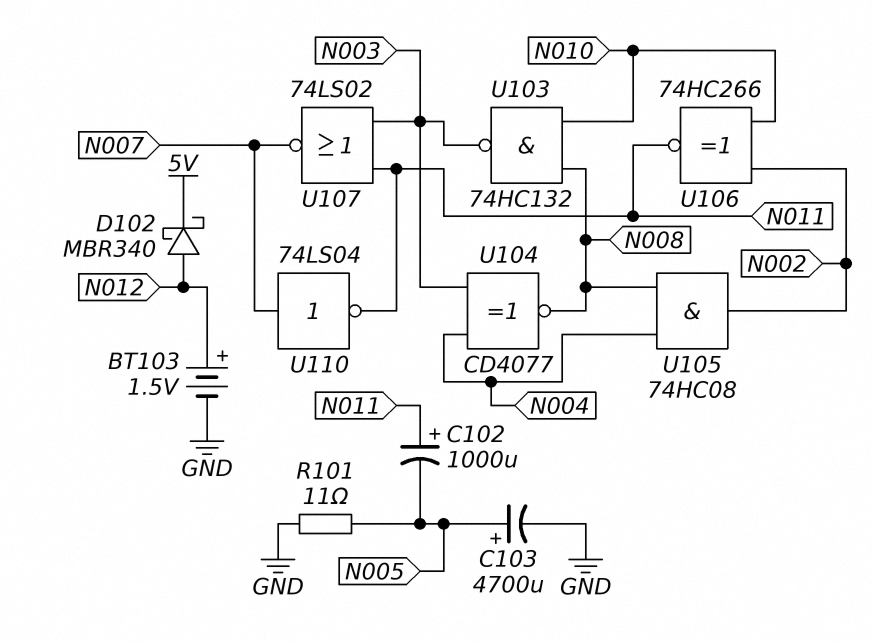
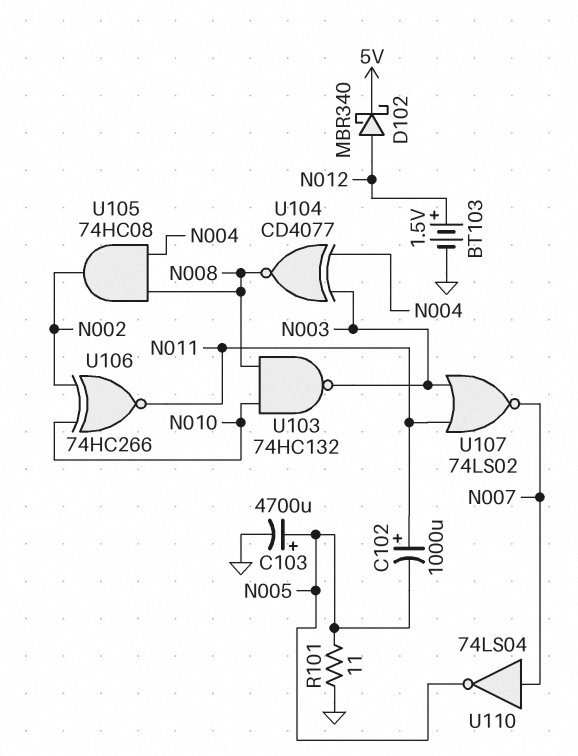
U110: NOT 74LS04 (in N007, out N011) -> NOT 74LS04 (in N007, out N005)

